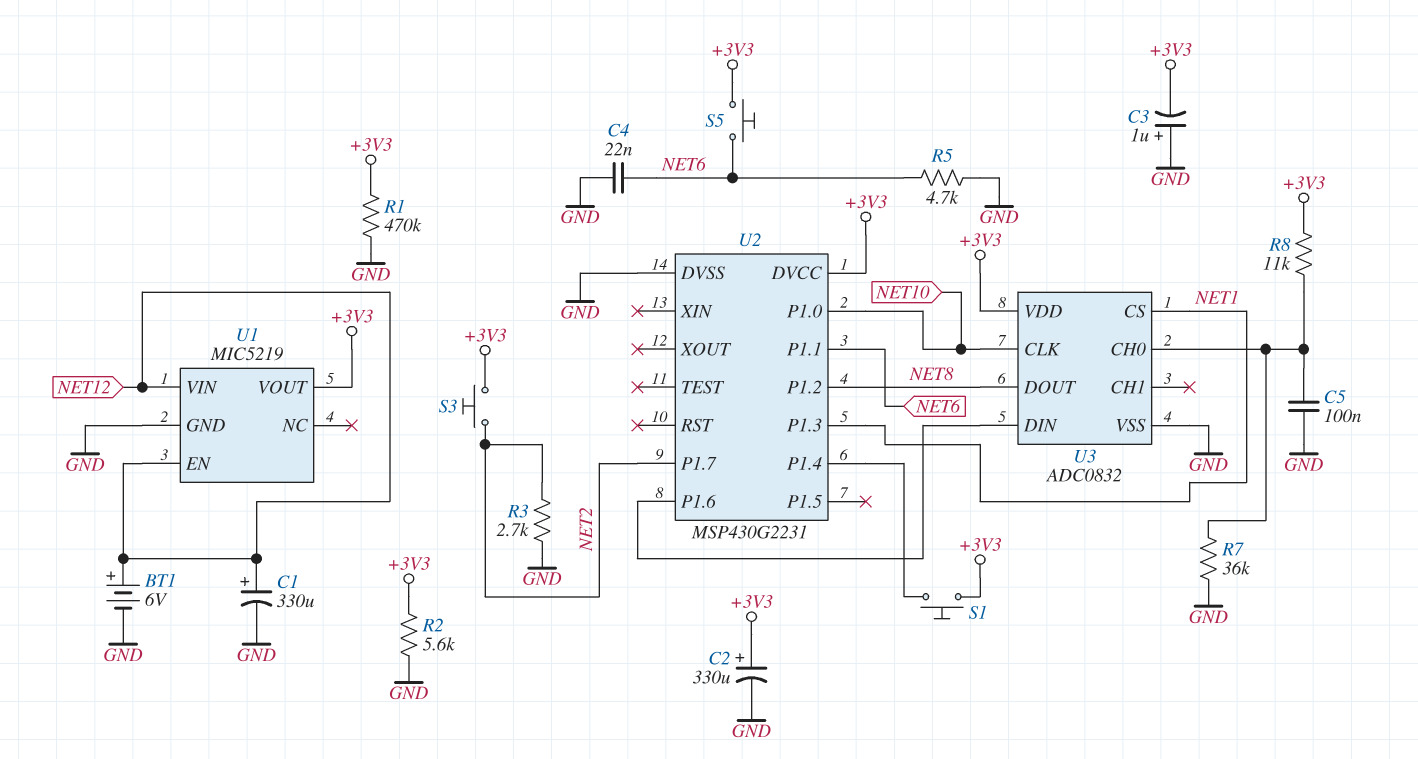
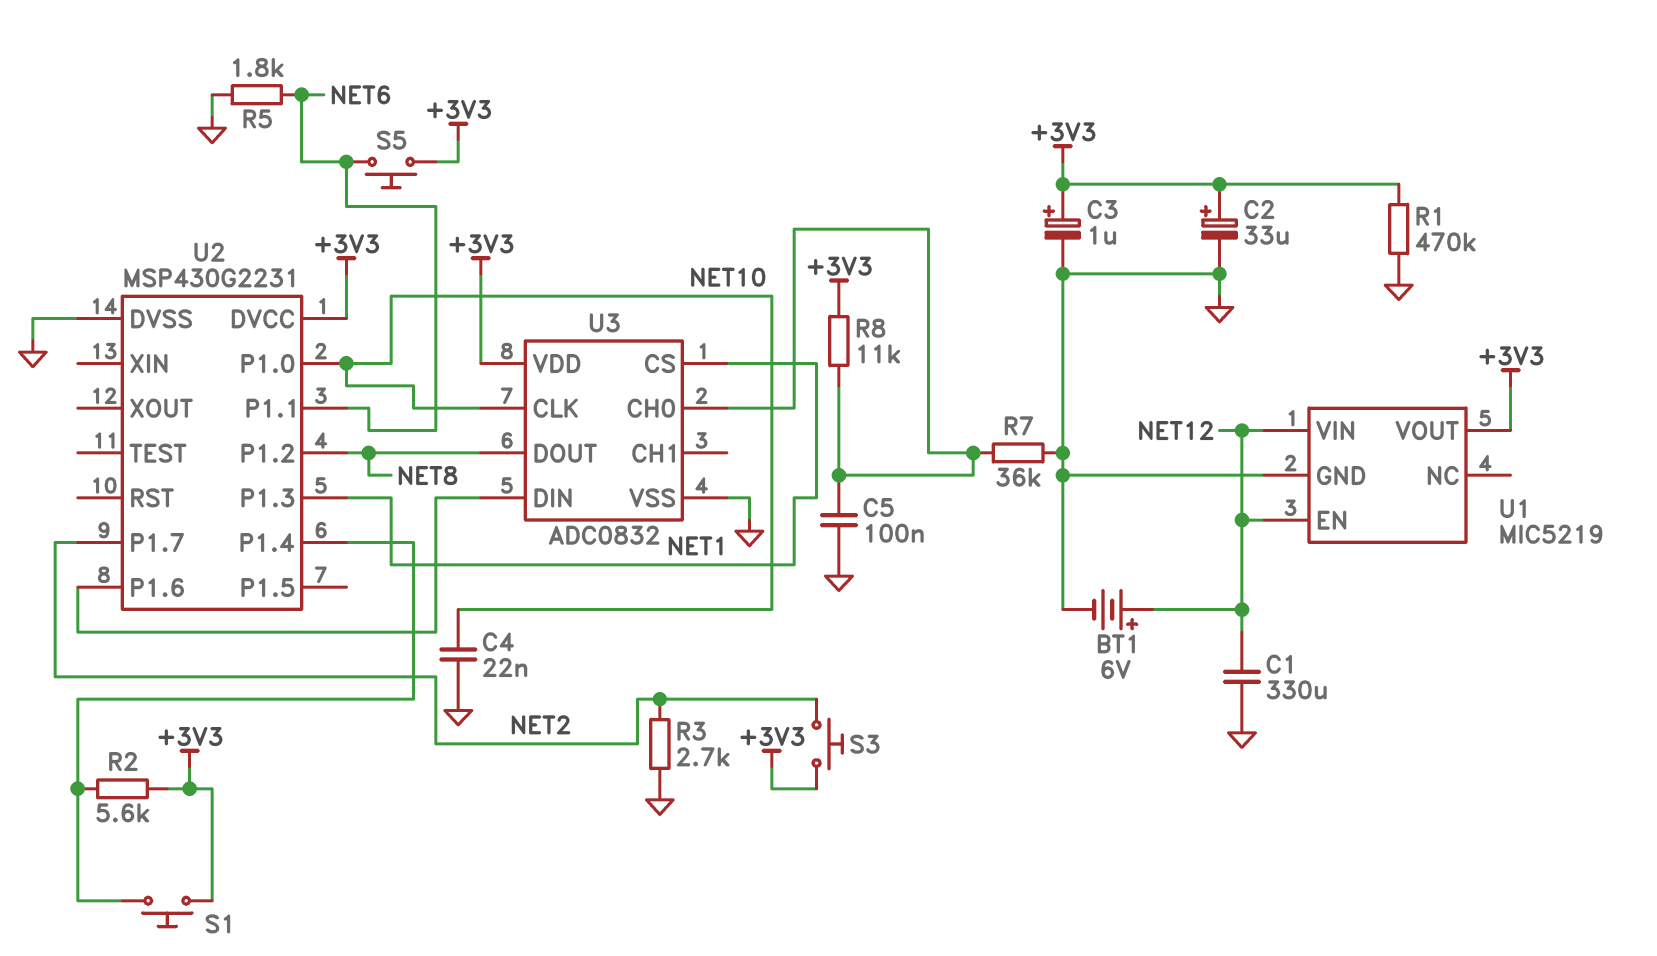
C1: 330uF (plus NET12, minus GND) -> 330uF (GND, NET12)
C2: 330uF (plus +3V3, minus GND) -> 33uF (plus +3V3, minus GND)
C3: 1uF (plus GND, minus +3V3) -> 1uF (plus +3V3, minus GND)
C4: 22nF (GND, NET6) -> 22nF (GND, NET10)
R2: 5.6k (+3V3, GND) -> 5.6k (+3V3, U2/P1.4)
R5: 4.7k (GND, NET6) -> 1.8k (GND, NET6)

